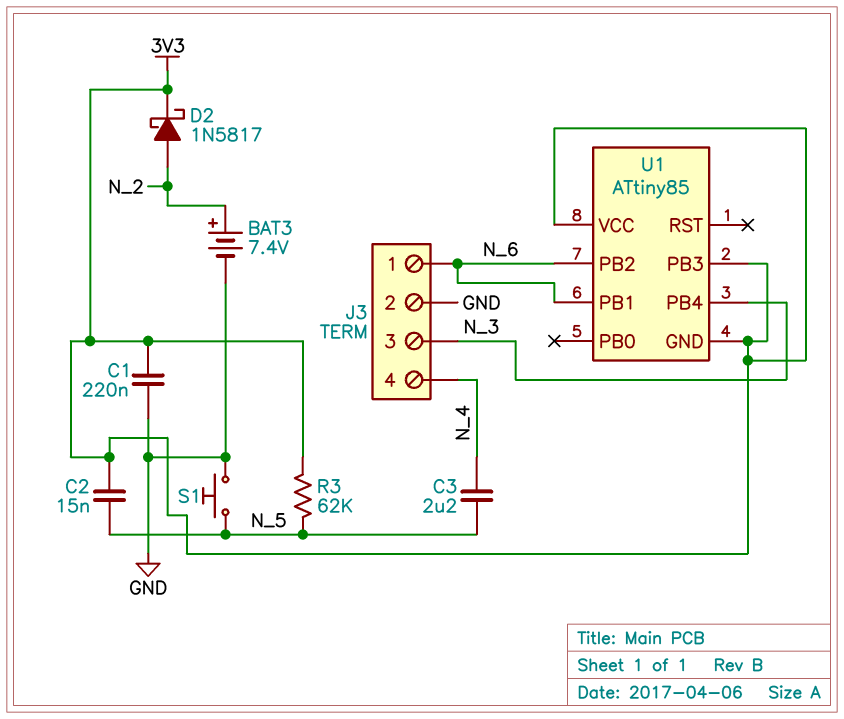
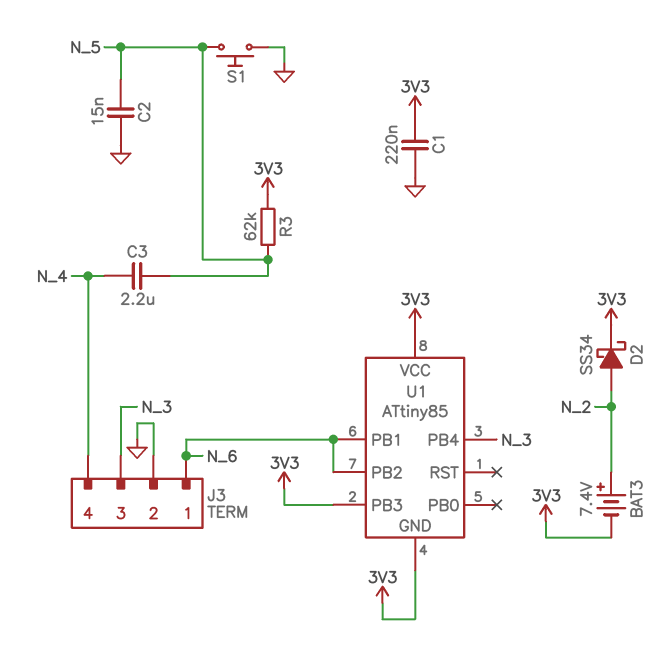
BAT3: 7.4V (plus N_2, minus GND) -> 7.4V (plus N_2, minus 3V3)
C2: 15nF (3V3, N_5) -> 15nF (GND, N_5)
D2: schottky 1N5817 (A N_2, K 3V3) -> schottky SS34 (A N_2, K 3V3)

